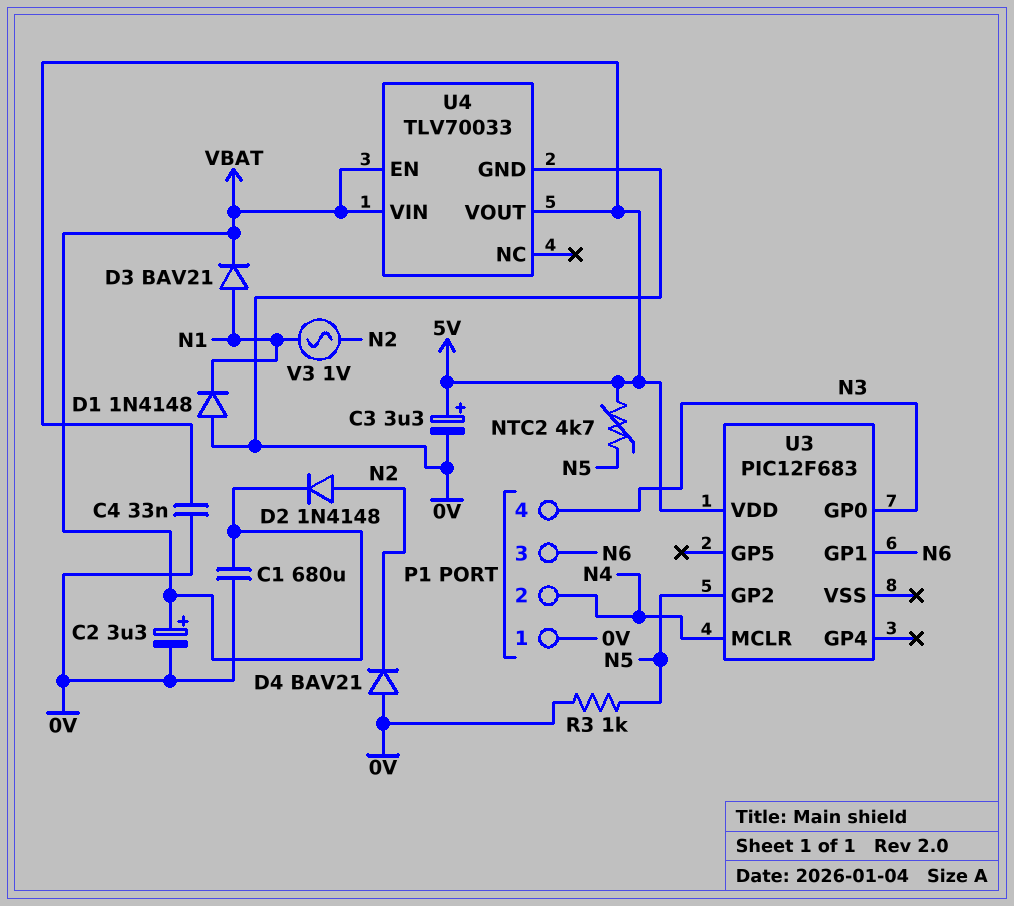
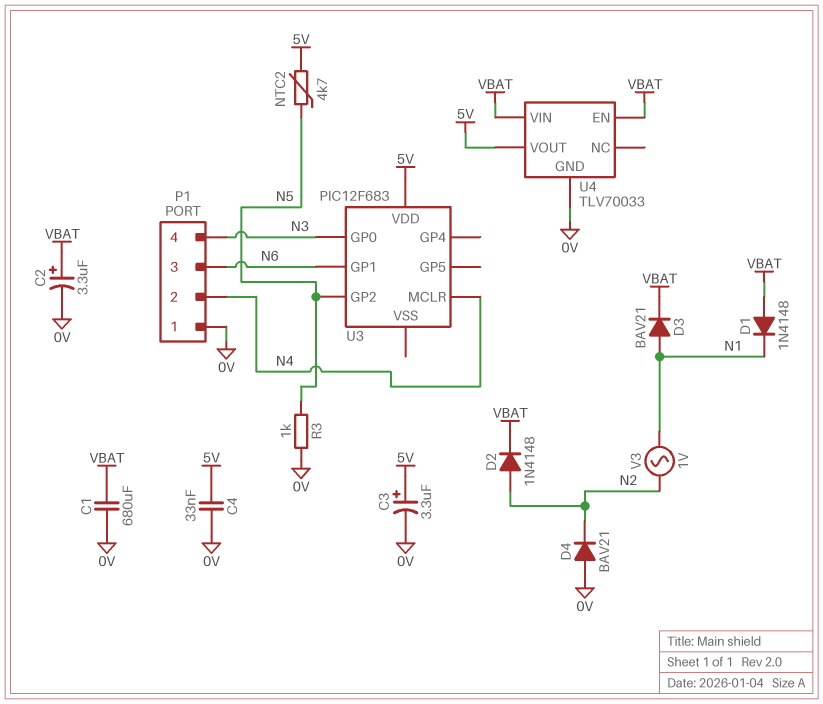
D1: diode 1N4148 (A 0V, K N1) -> diode 1N4148 (A VBAT, K N1)

